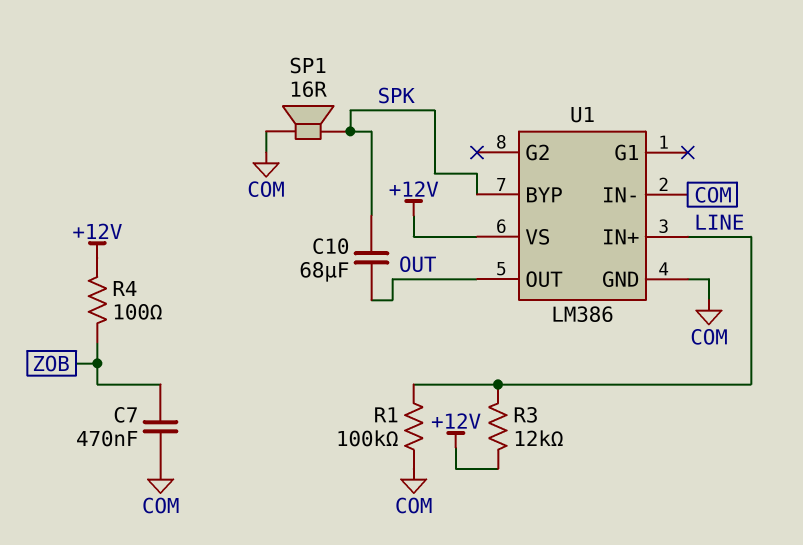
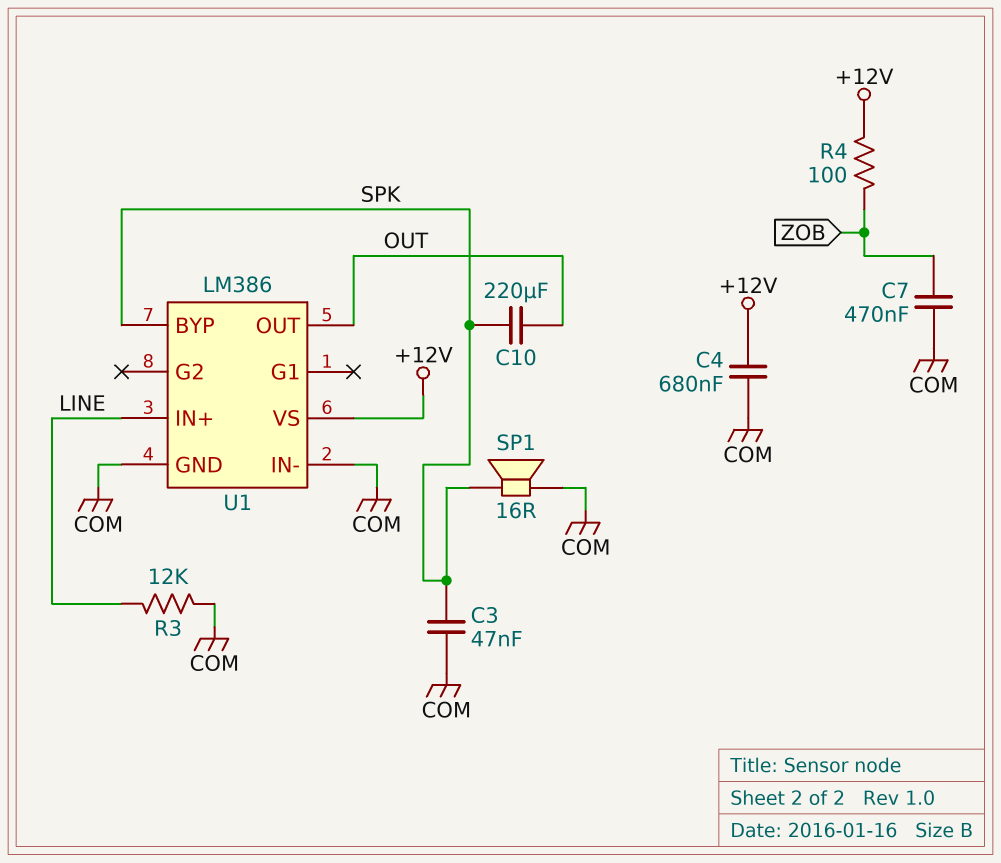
C3: none -> 47nF (COM, SPK)
C4: none -> 680nF (+12V, COM)
C10: 68uF (OUT, SPK) -> 220uF (OUT, SPK)
R1: 100k (COM, LINE) -> none
R3: 12k (+12V, LINE) -> 12k (COM, LINE)

